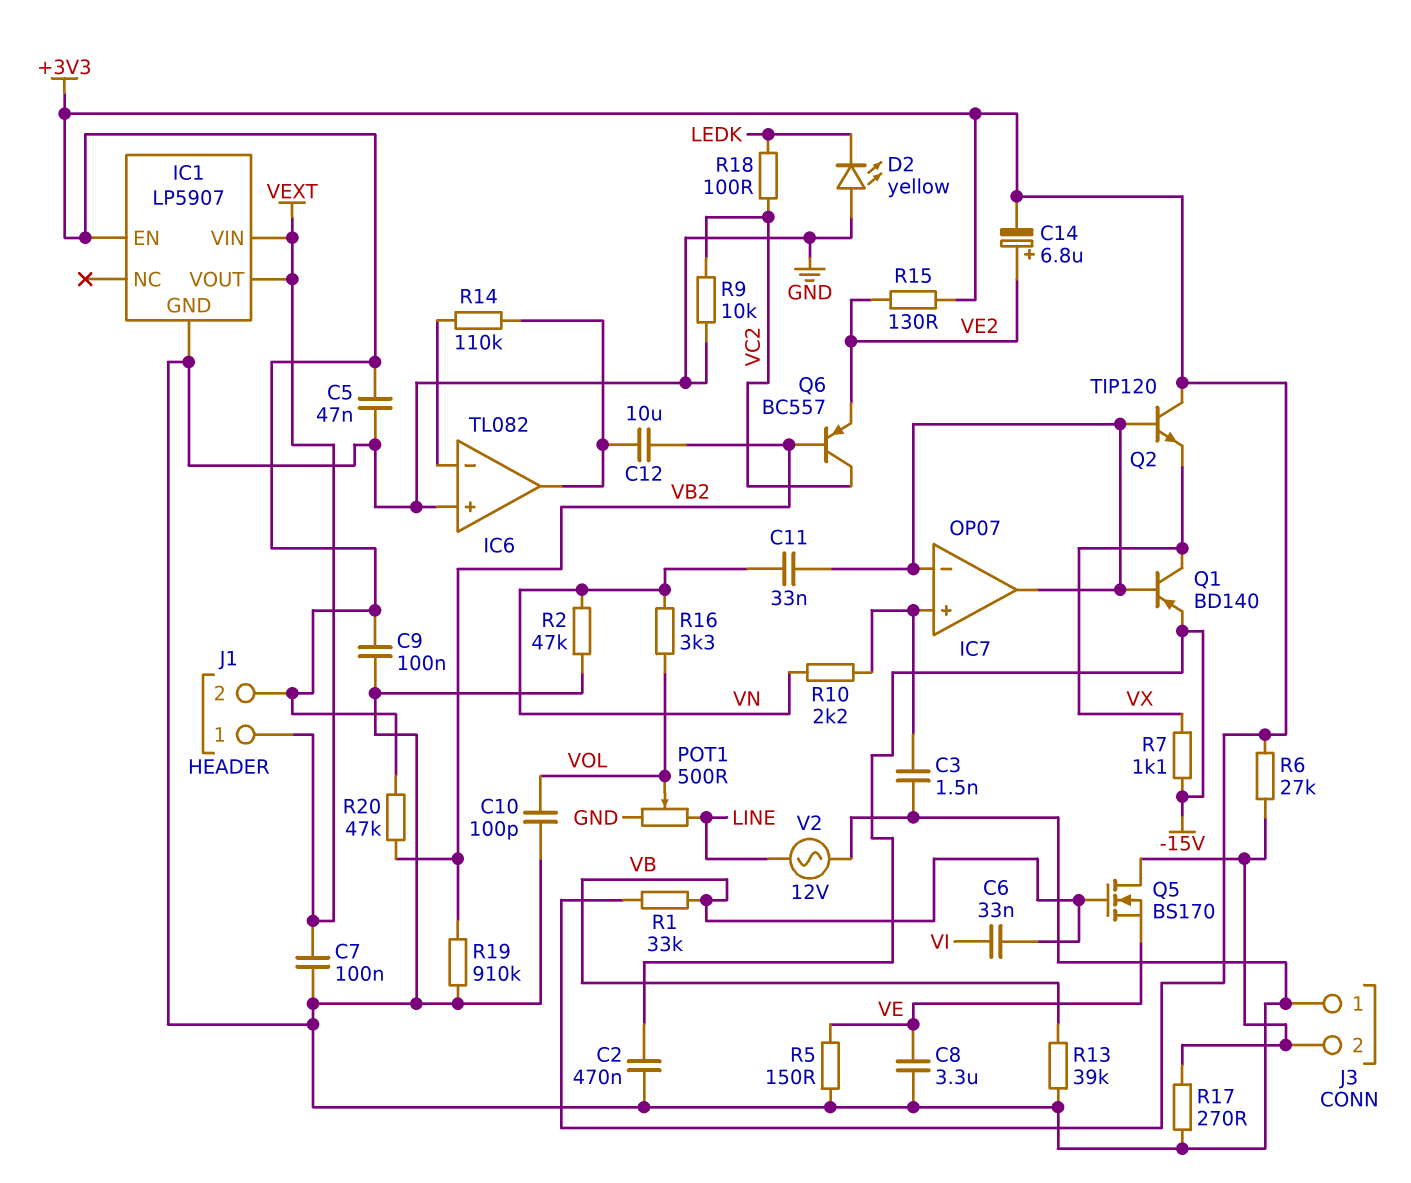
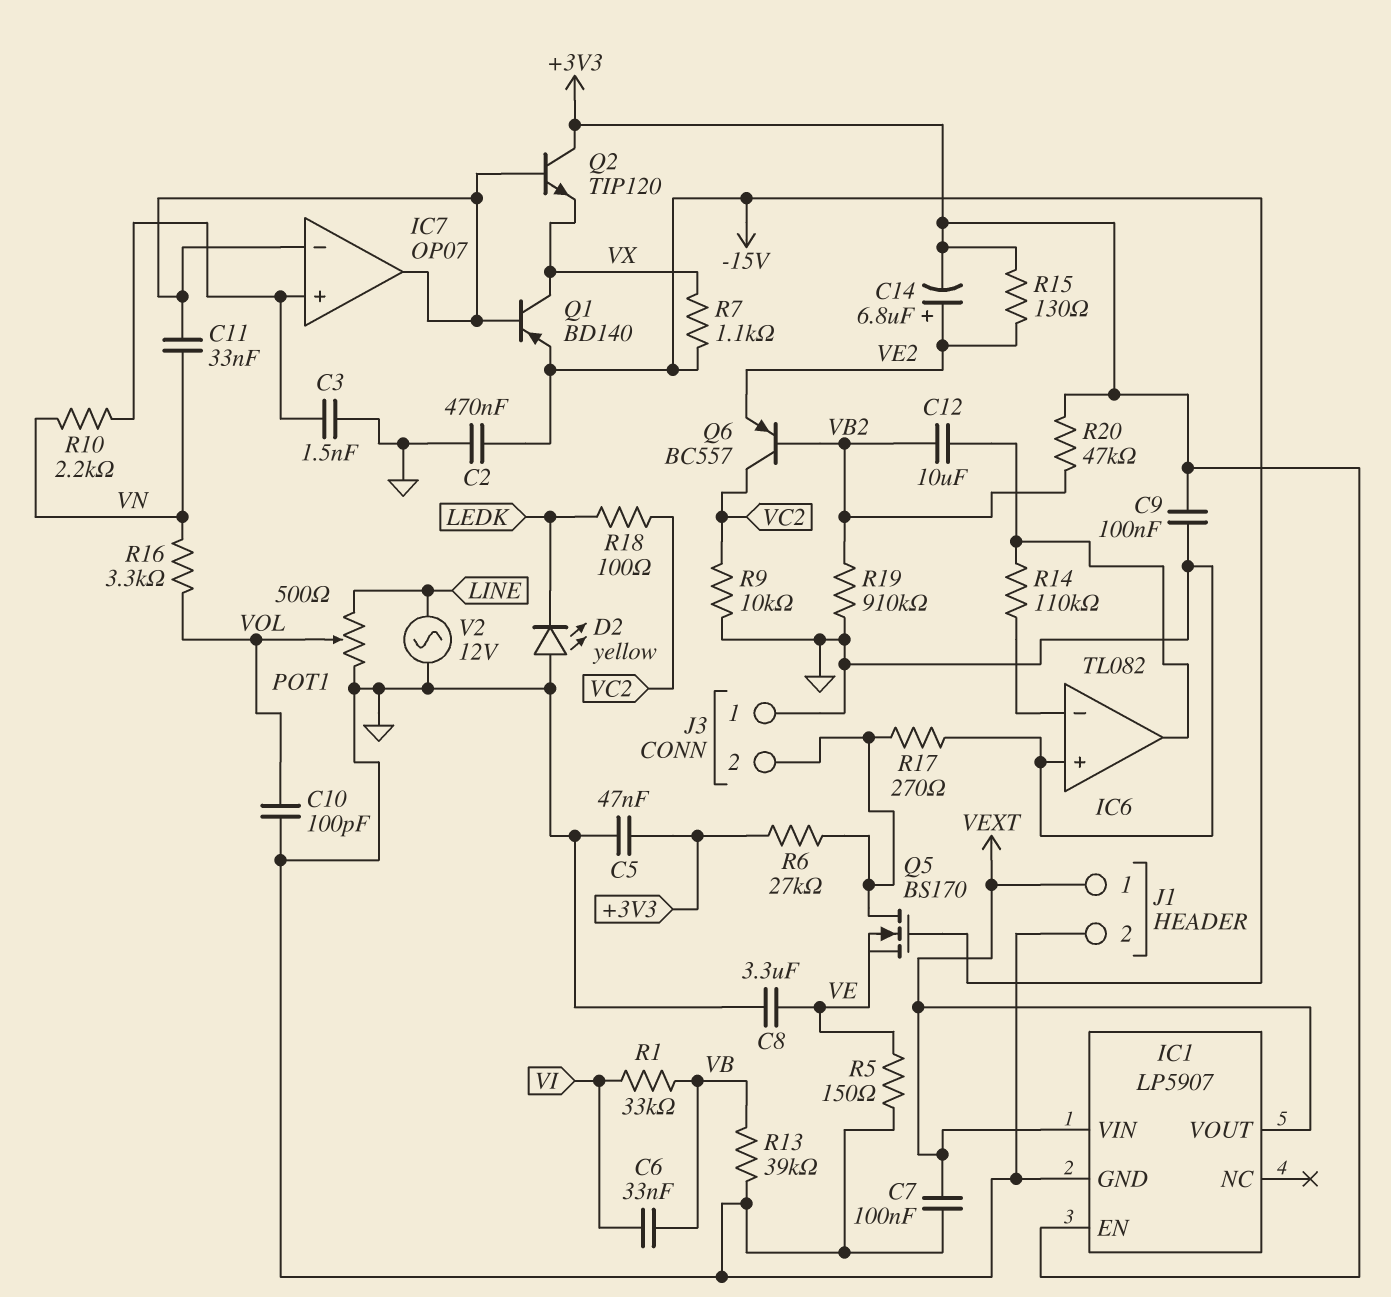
J1 pin 2: +3V3 -> GND
Q5: NMOS BS170 (G VB, D J3/2, S VE) -> NMOS BS170 (G -15V, D J3/2, S VE)
R1: 33k (+3V3, VB) -> 33k (VB, VI)
R2: 47k (GND, VN) -> none

